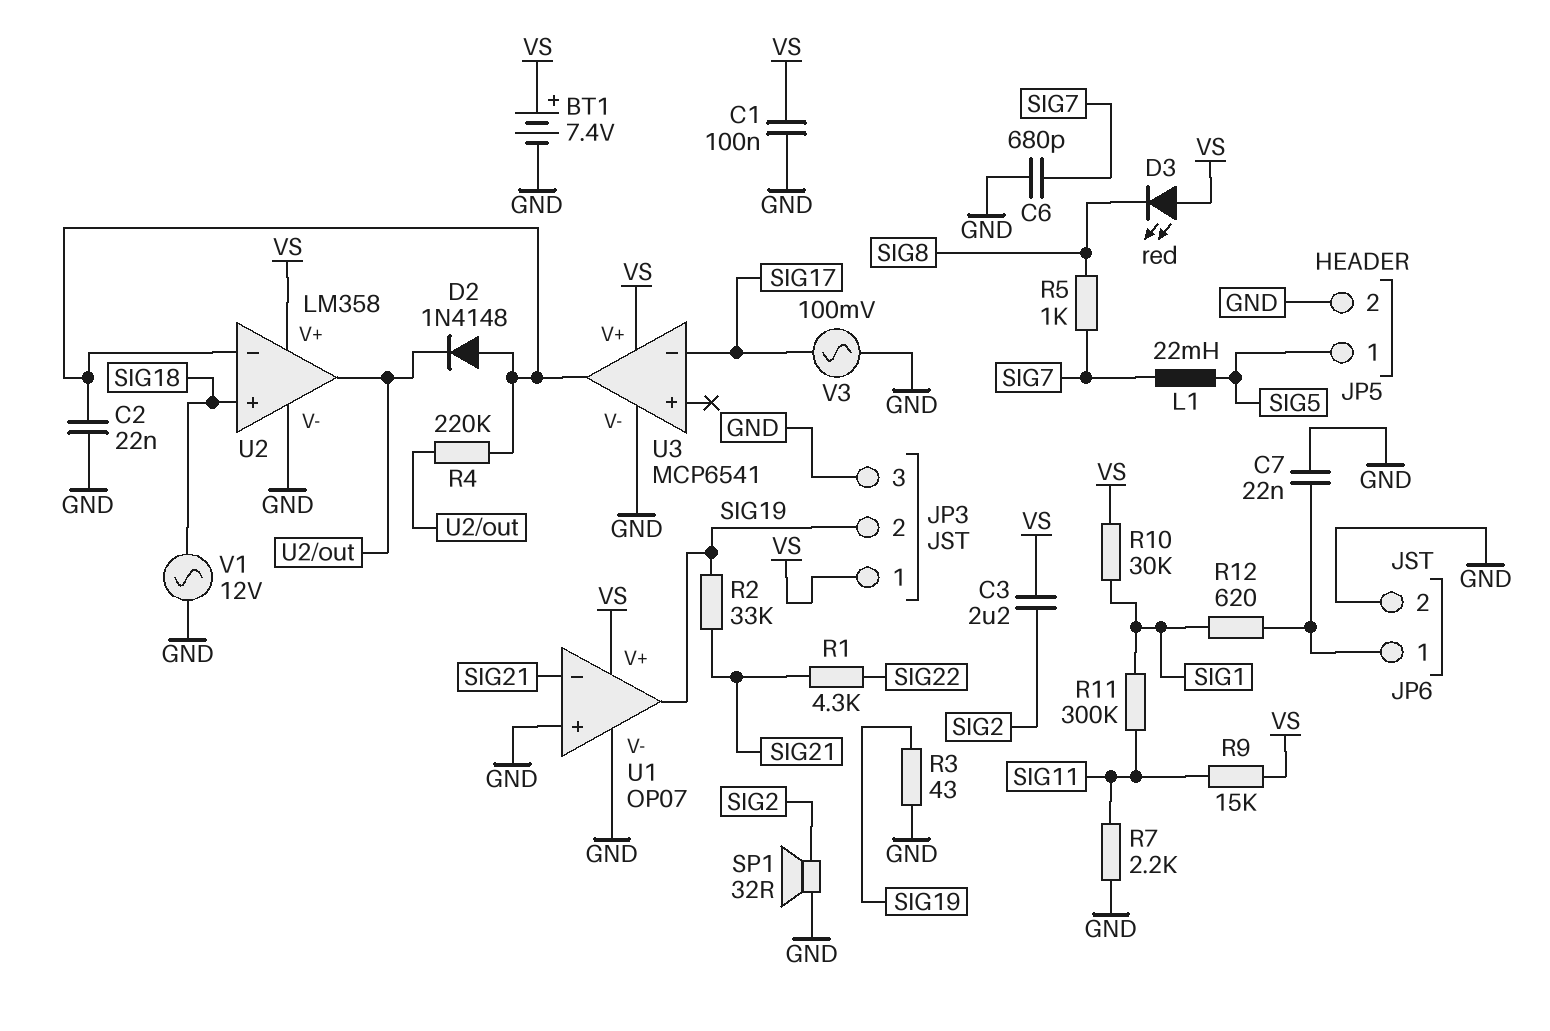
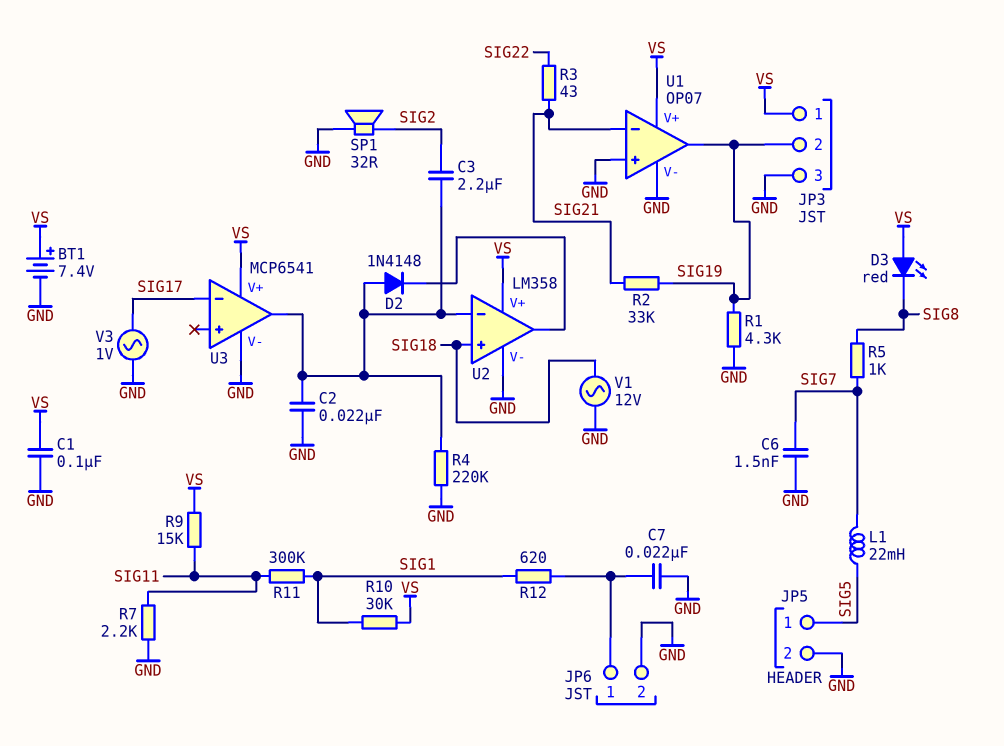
C3: 2.2uF (SIG2, VS) -> 2.2uF (SIG2, U2/in-)
C6: 680pF (GND, SIG7) -> 1.5nF (GND, SIG7)
R1: 4.3k (SIG21, SIG22) -> 4.3k (GND, SIG19)
R3: 43 (GND, SIG19) -> 43 (SIG21, SIG22)
R4: 220k (U2/in-, U2/out) -> 220k (GND, U2/in-)
V3: AC 100mV (GND, SIG17) -> AC 1V (GND, SIG17)

